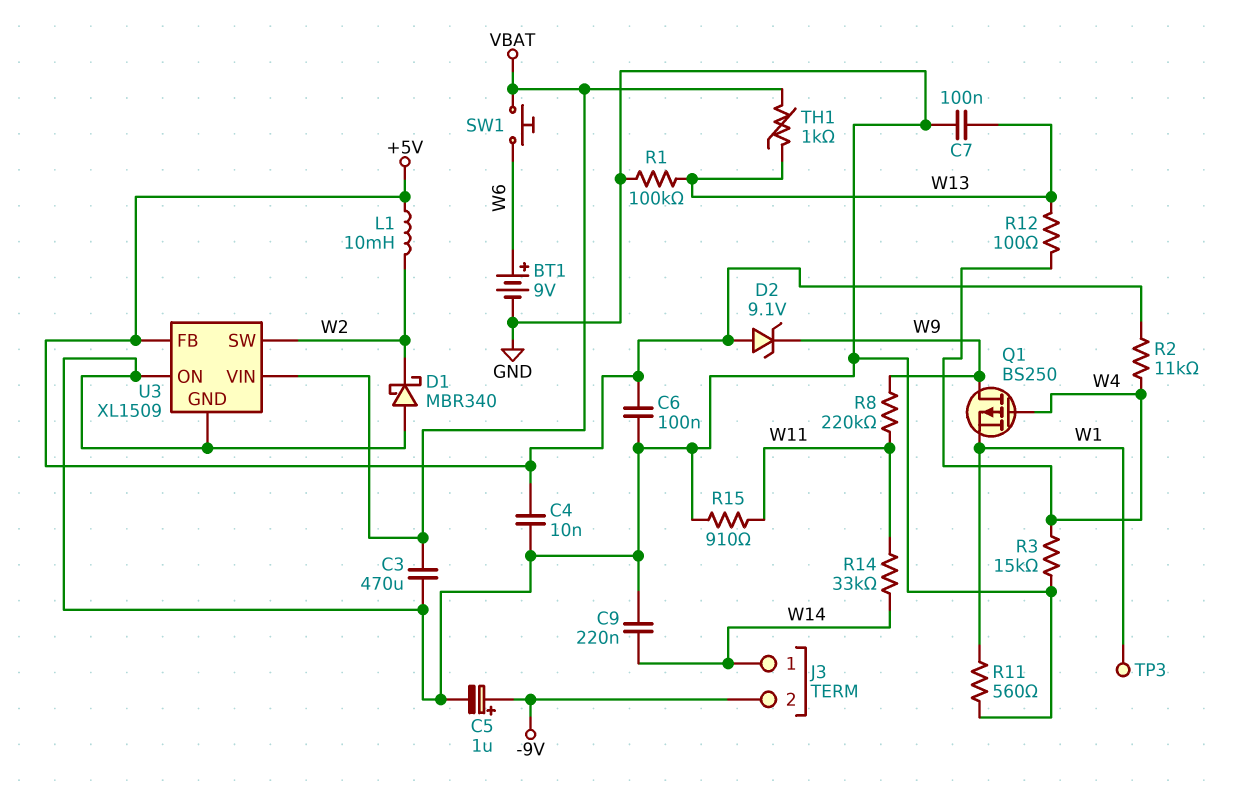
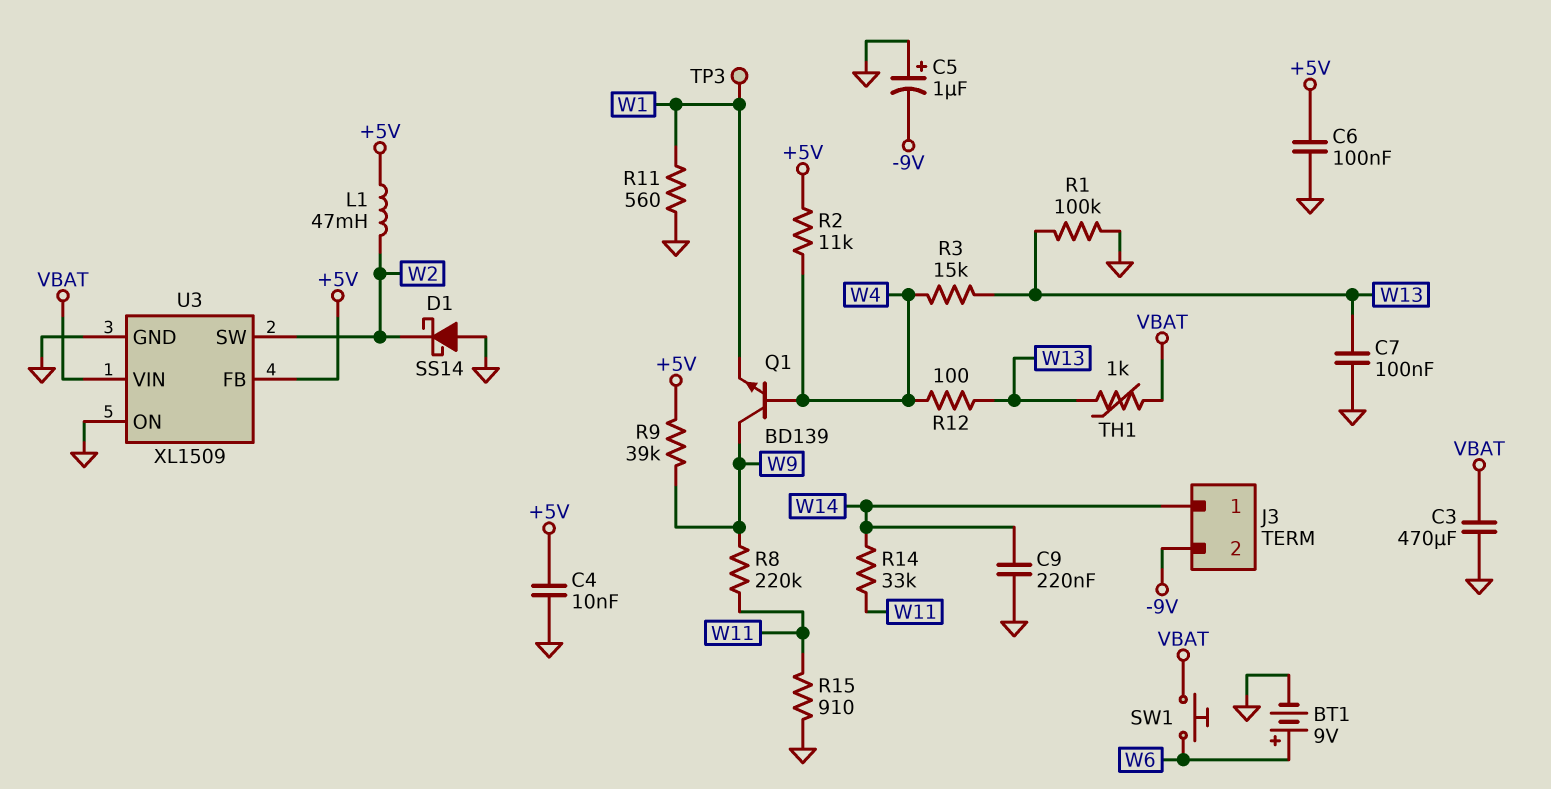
C5: 1uF (plus -9V, minus GND) -> 1uF (plus GND, minus -9V)
D1: schottky MBR340 (A GND, K W2) -> schottky SS14 (A GND, K W2)
D2: zener 9.1V (A +5V, K W9) -> none
L1: 10mH (+5V, W2) -> 47mH (+5V, W2)
Q1: PMOS BS250 (G W4, D W9, S W1) -> NPN BD139 (B W4, C W9, E W1)
R3: 15k (GND, W4) -> 15k (W4, W13)
R9: none -> 39k (+5V, W9)

